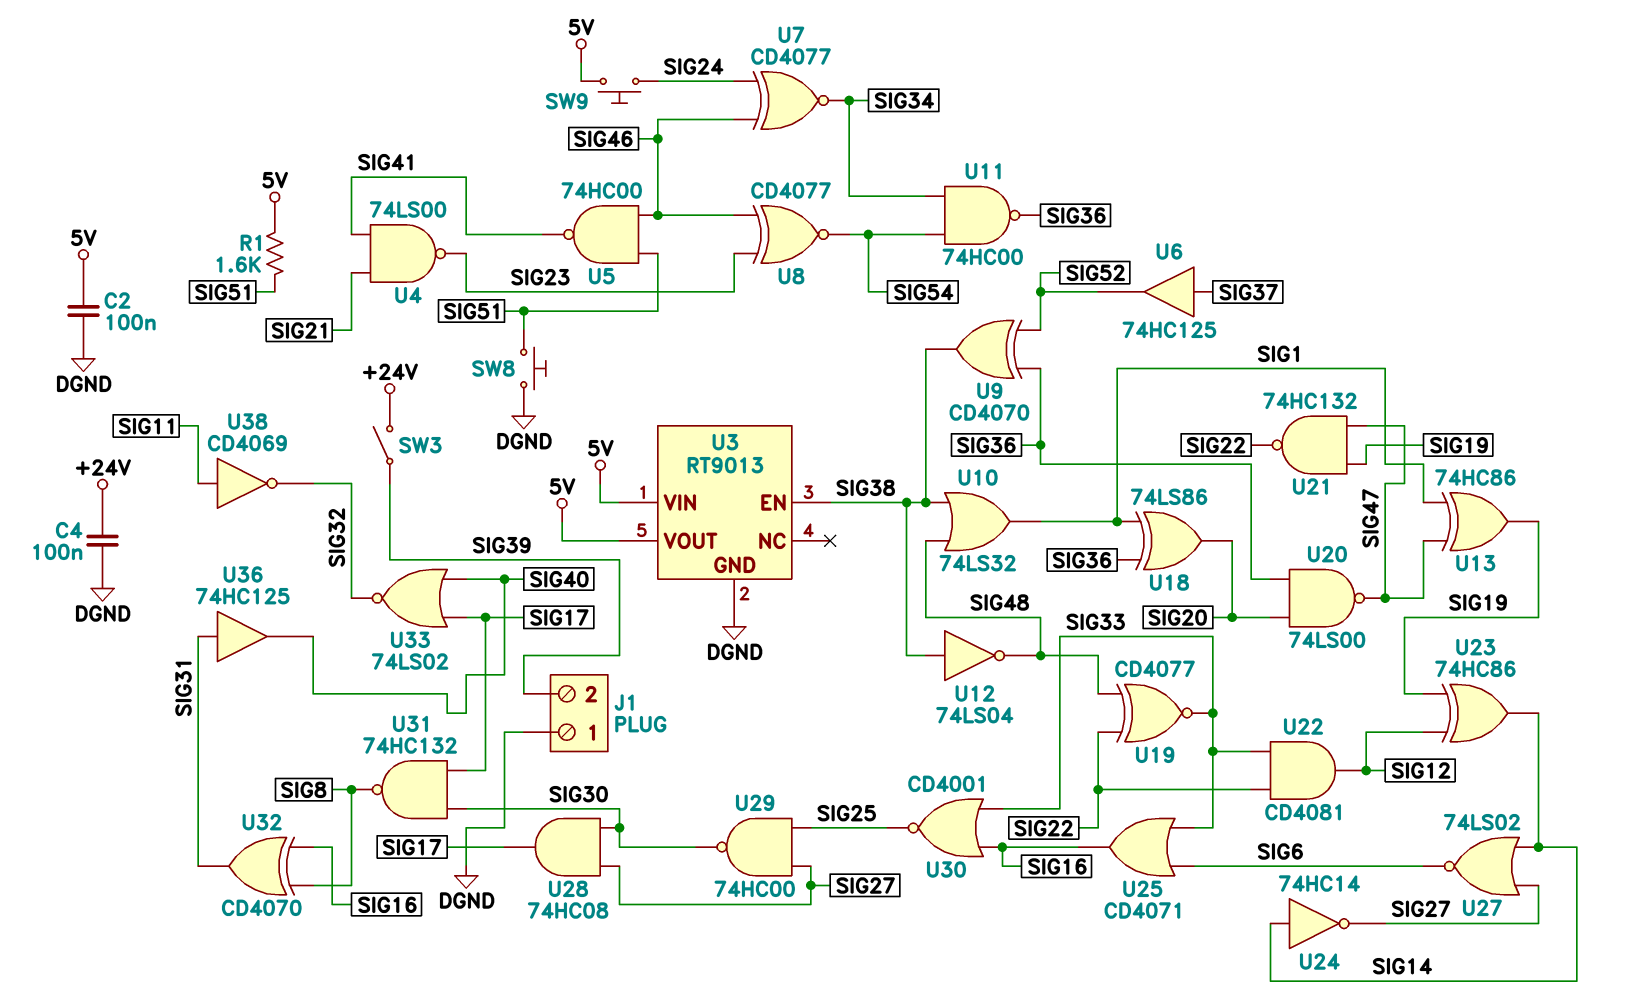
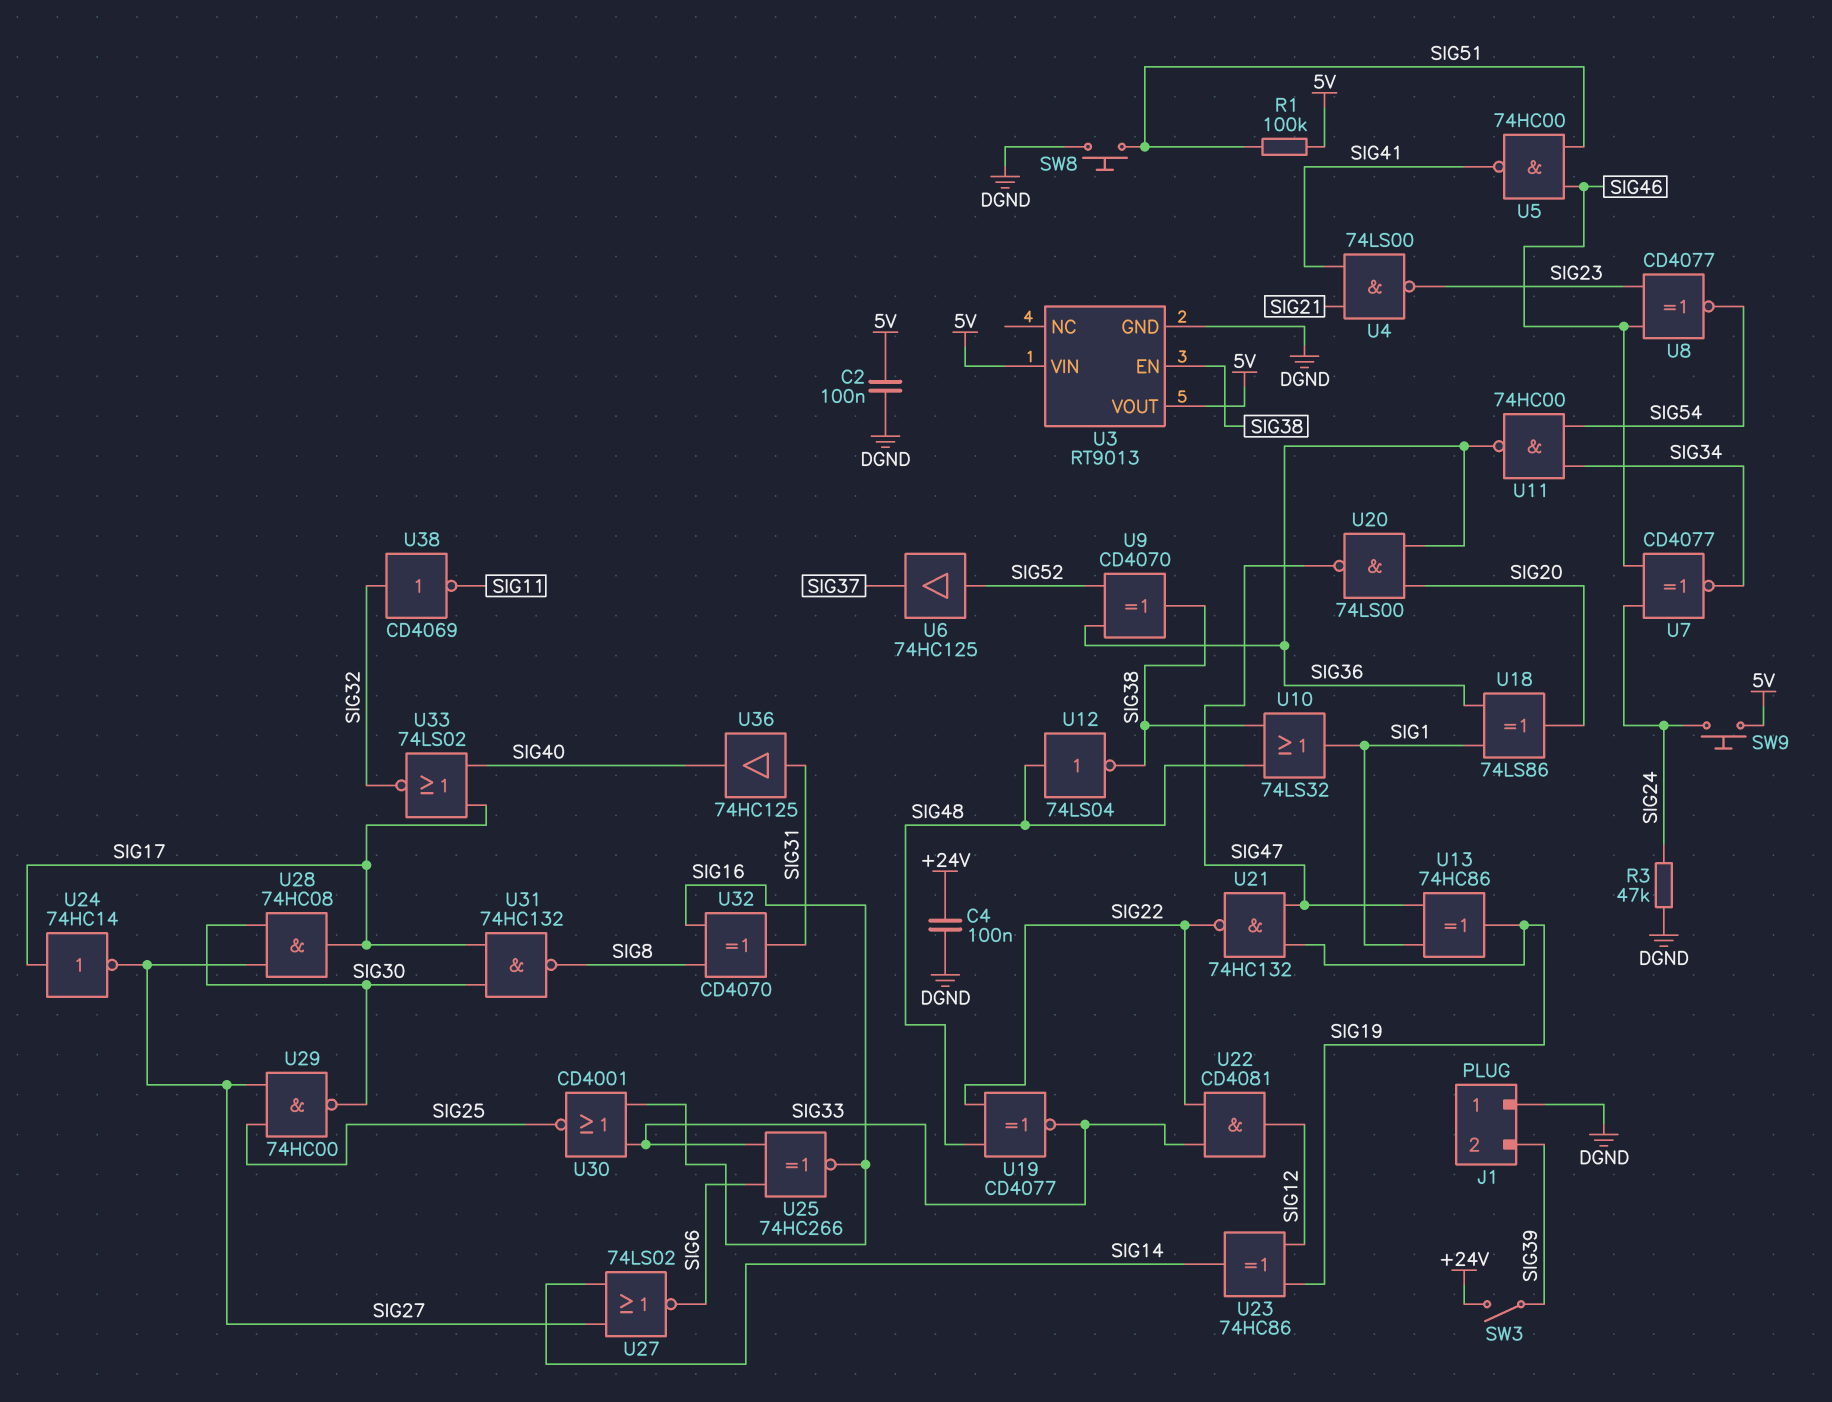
R1: 1.6k (5V, SIG51) -> 100k (5V, SIG51)
R3: none -> 47k (DGND, SIG24)
U6: buffer 74HC125 (in SIG37, out SIG52) -> buffer 74HC125 (in SIG52, out SIG37)
U12: NOT 74LS04 (in SIG38, out SIG48) -> NOT 74LS04 (in SIG48, out SIG38)
U24: NOT 74HC14 (in SIG14, out SIG27) -> NOT 74HC14 (in SIG17, out SIG27)
U25: OR CD4071 (in SIG6, in SIG33, out SIG16) -> XNOR 74HC266 (in SIG6, in SIG33, out SIG16)
U38: NOT CD4069 (in SIG11, out SIG32) -> NOT CD4069 (in SIG32, out SIG11)

